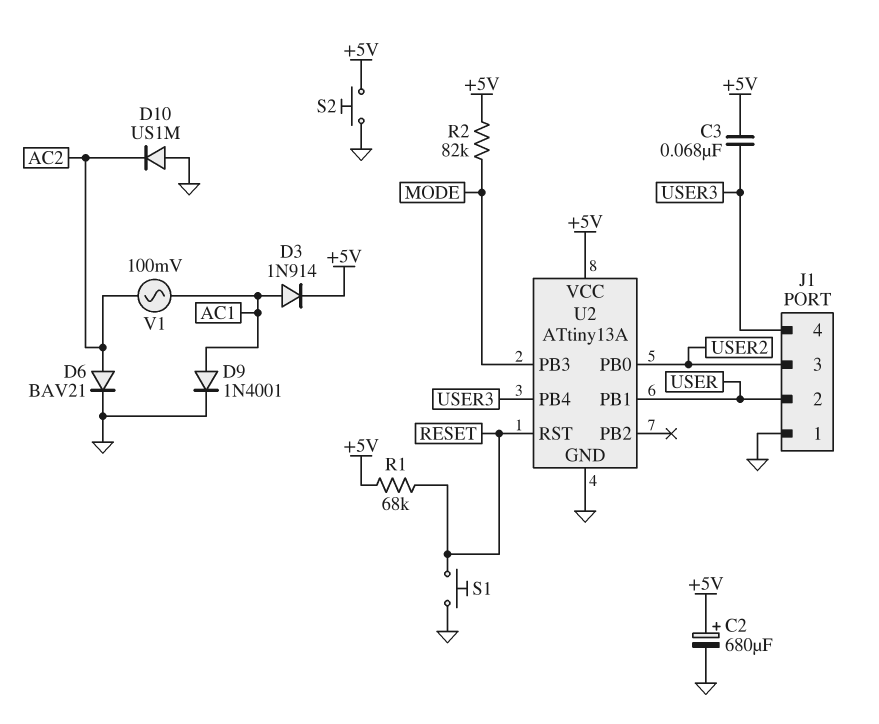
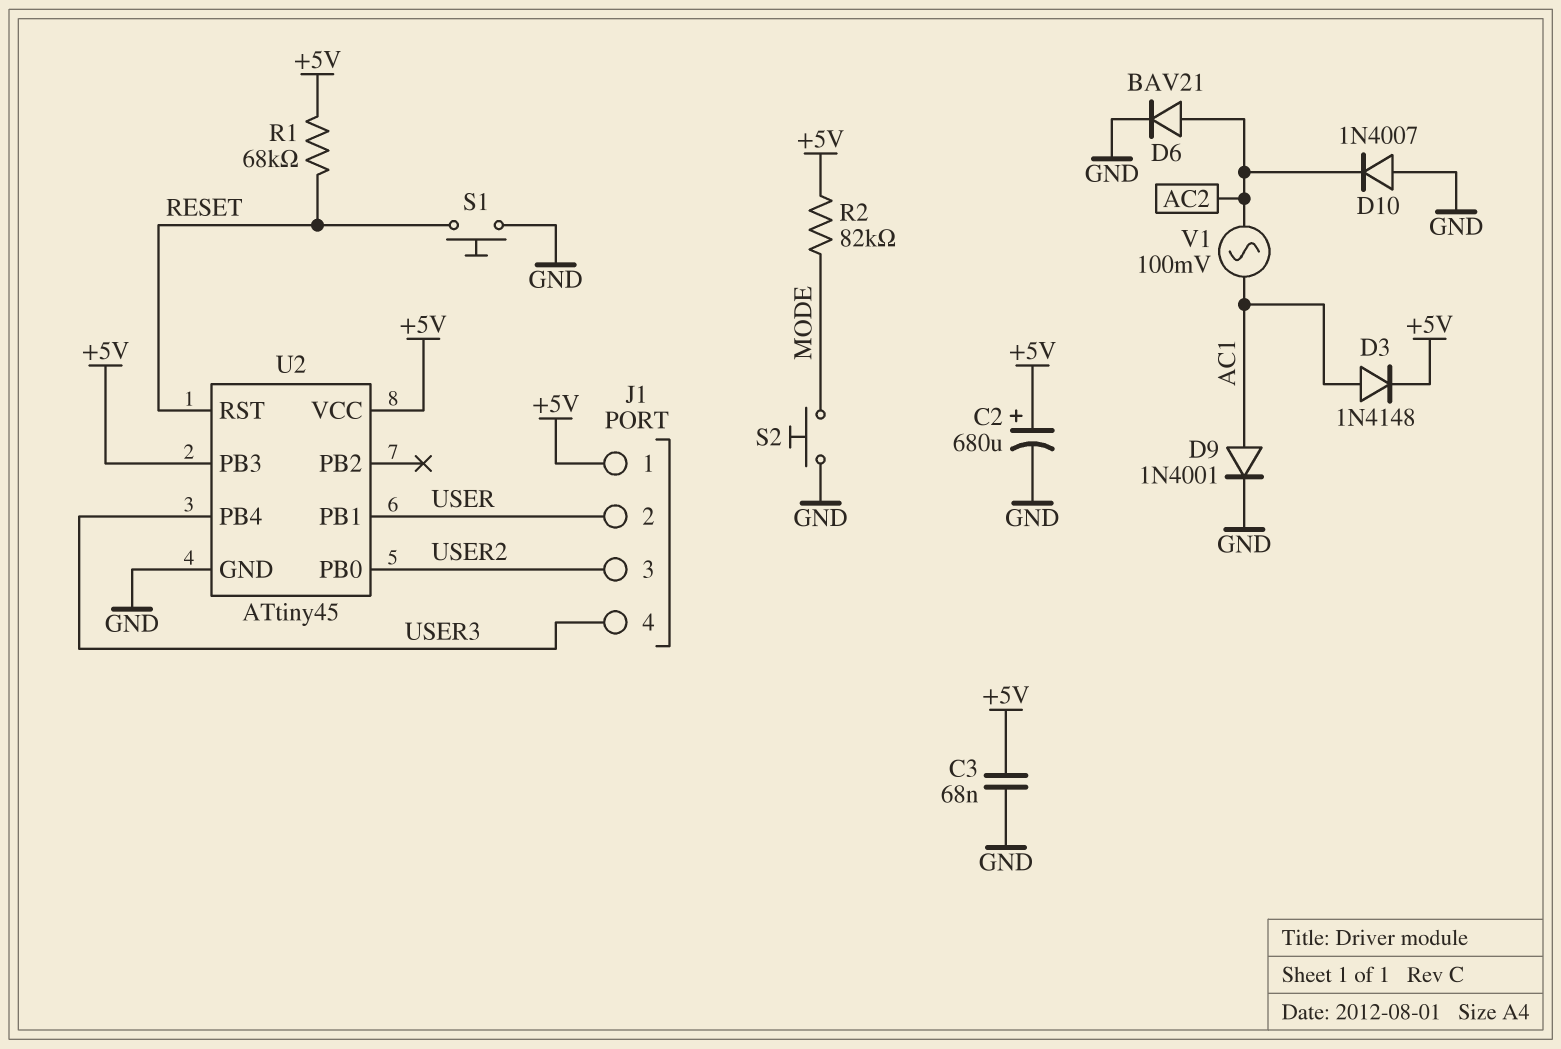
C3: 68nF (+5V, USER3) -> 68nF (+5V, GND)
D3: diode 1N914 (A AC1, K +5V) -> diode 1N4148 (A AC1, K +5V)
D10: diode US1M (A GND, K AC2) -> diode 1N4007 (A GND, K AC2)
J1 pin 1: GND -> +5V
S2: button (+5V, GND) -> button (GND, MODE)
U2: ATtiny13A -> ATtiny45
U2 pin PB3: MODE -> +5V

